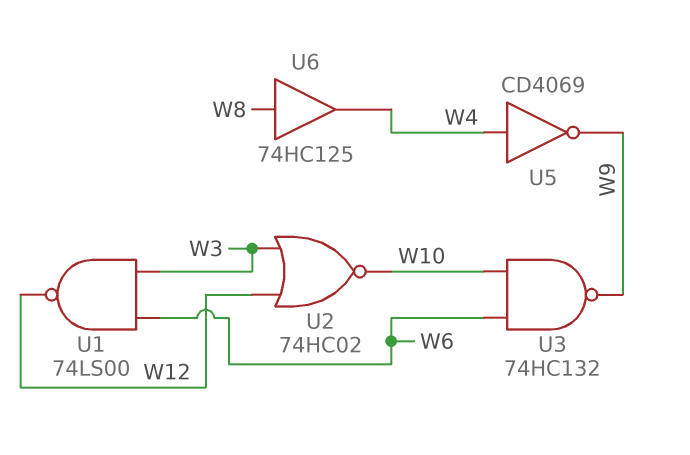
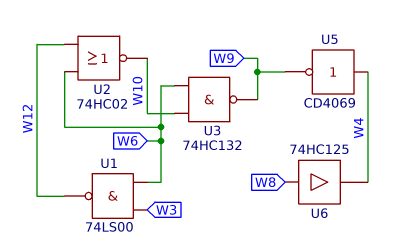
U2: NOR 74HC02 (in W3, in W12, out W10) -> NOR 74HC02 (in W6, in W12, out W10)

